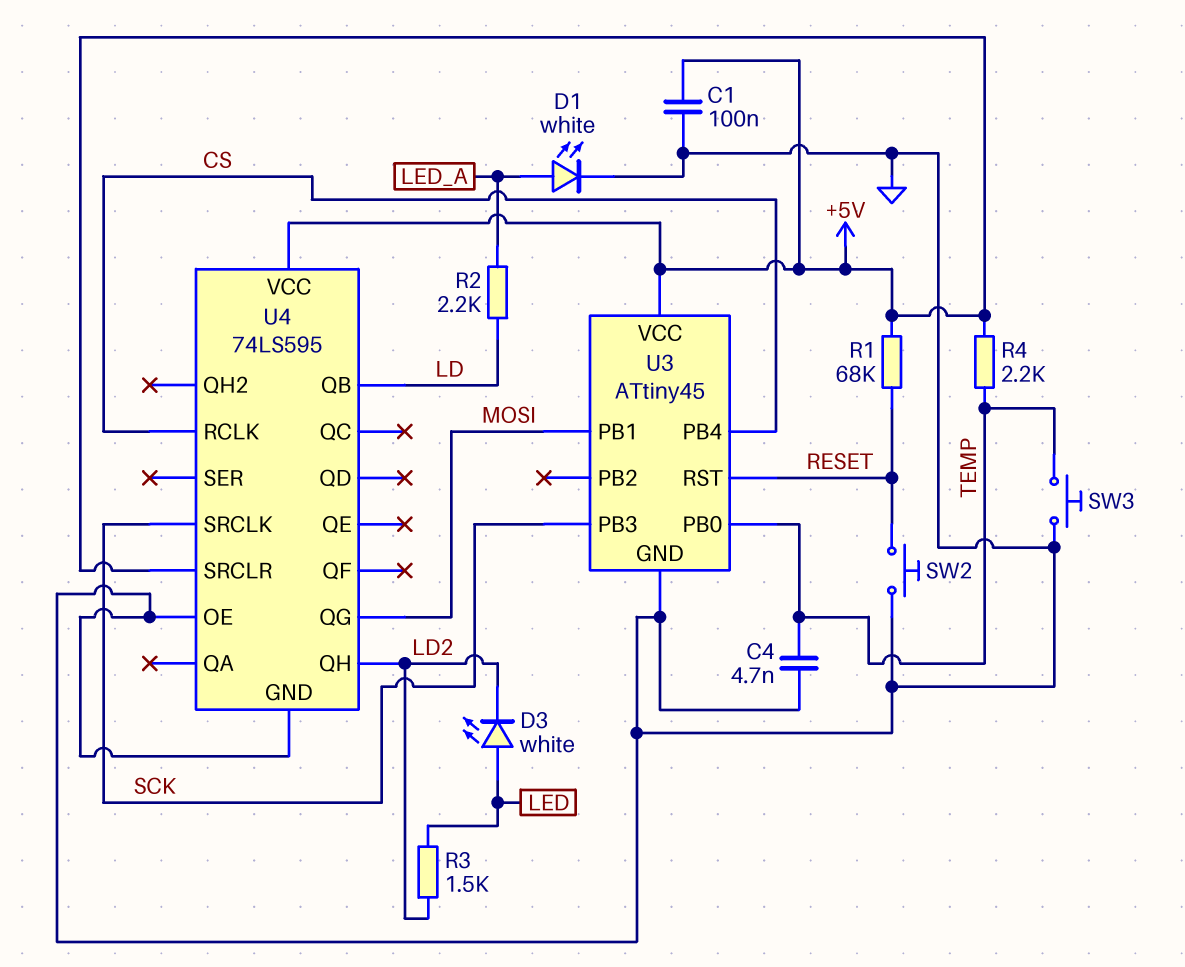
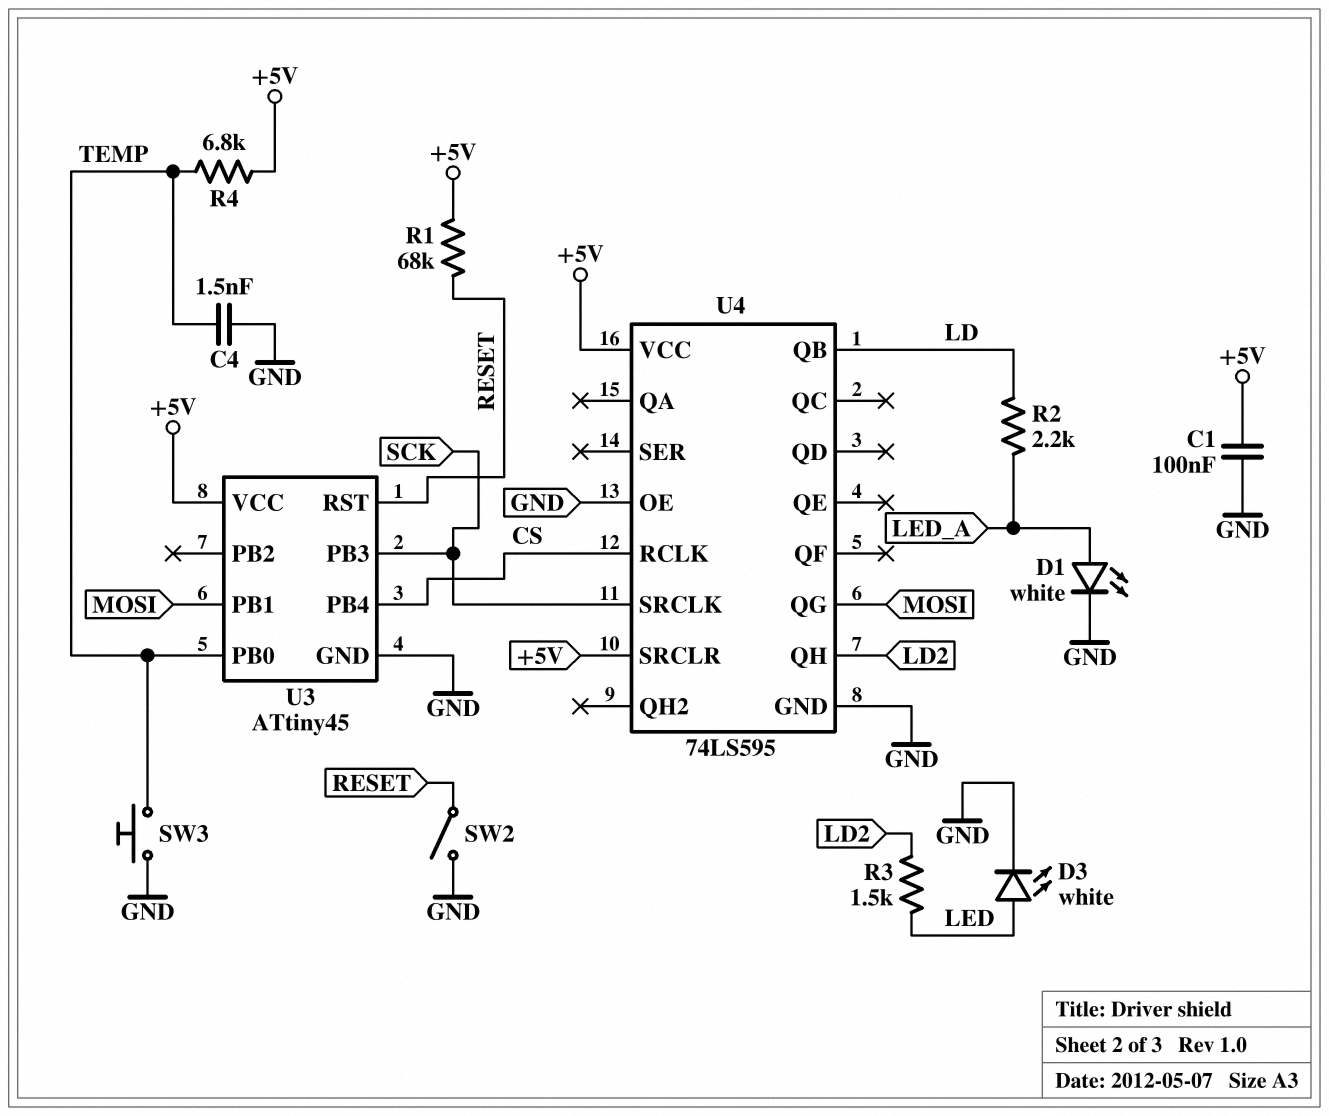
C4: 4.7nF (GND, TEMP) -> 1.5nF (GND, TEMP)
D3: LED white (A LED, K LD2) -> LED white (A LED, K GND)
R4: 2.2k (+5V, TEMP) -> 6.8k (+5V, TEMP)
SW2: button (GND, RESET) -> switch (GND, RESET)

